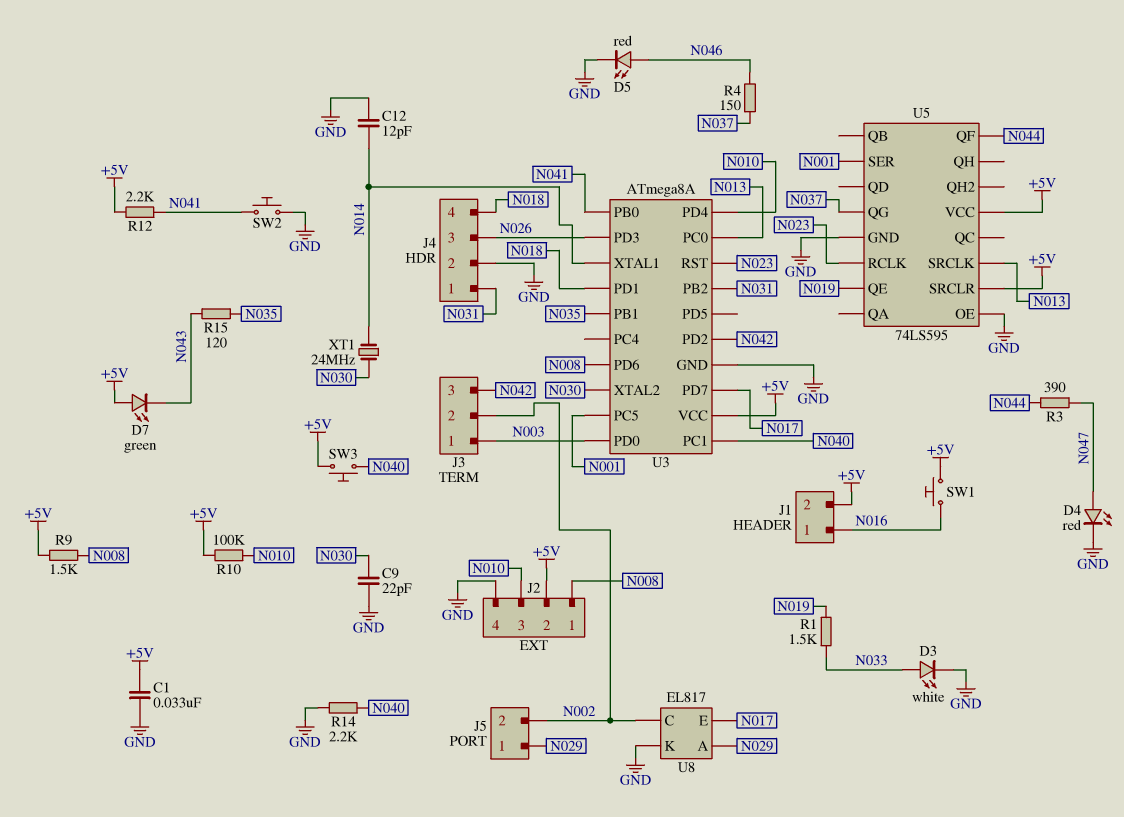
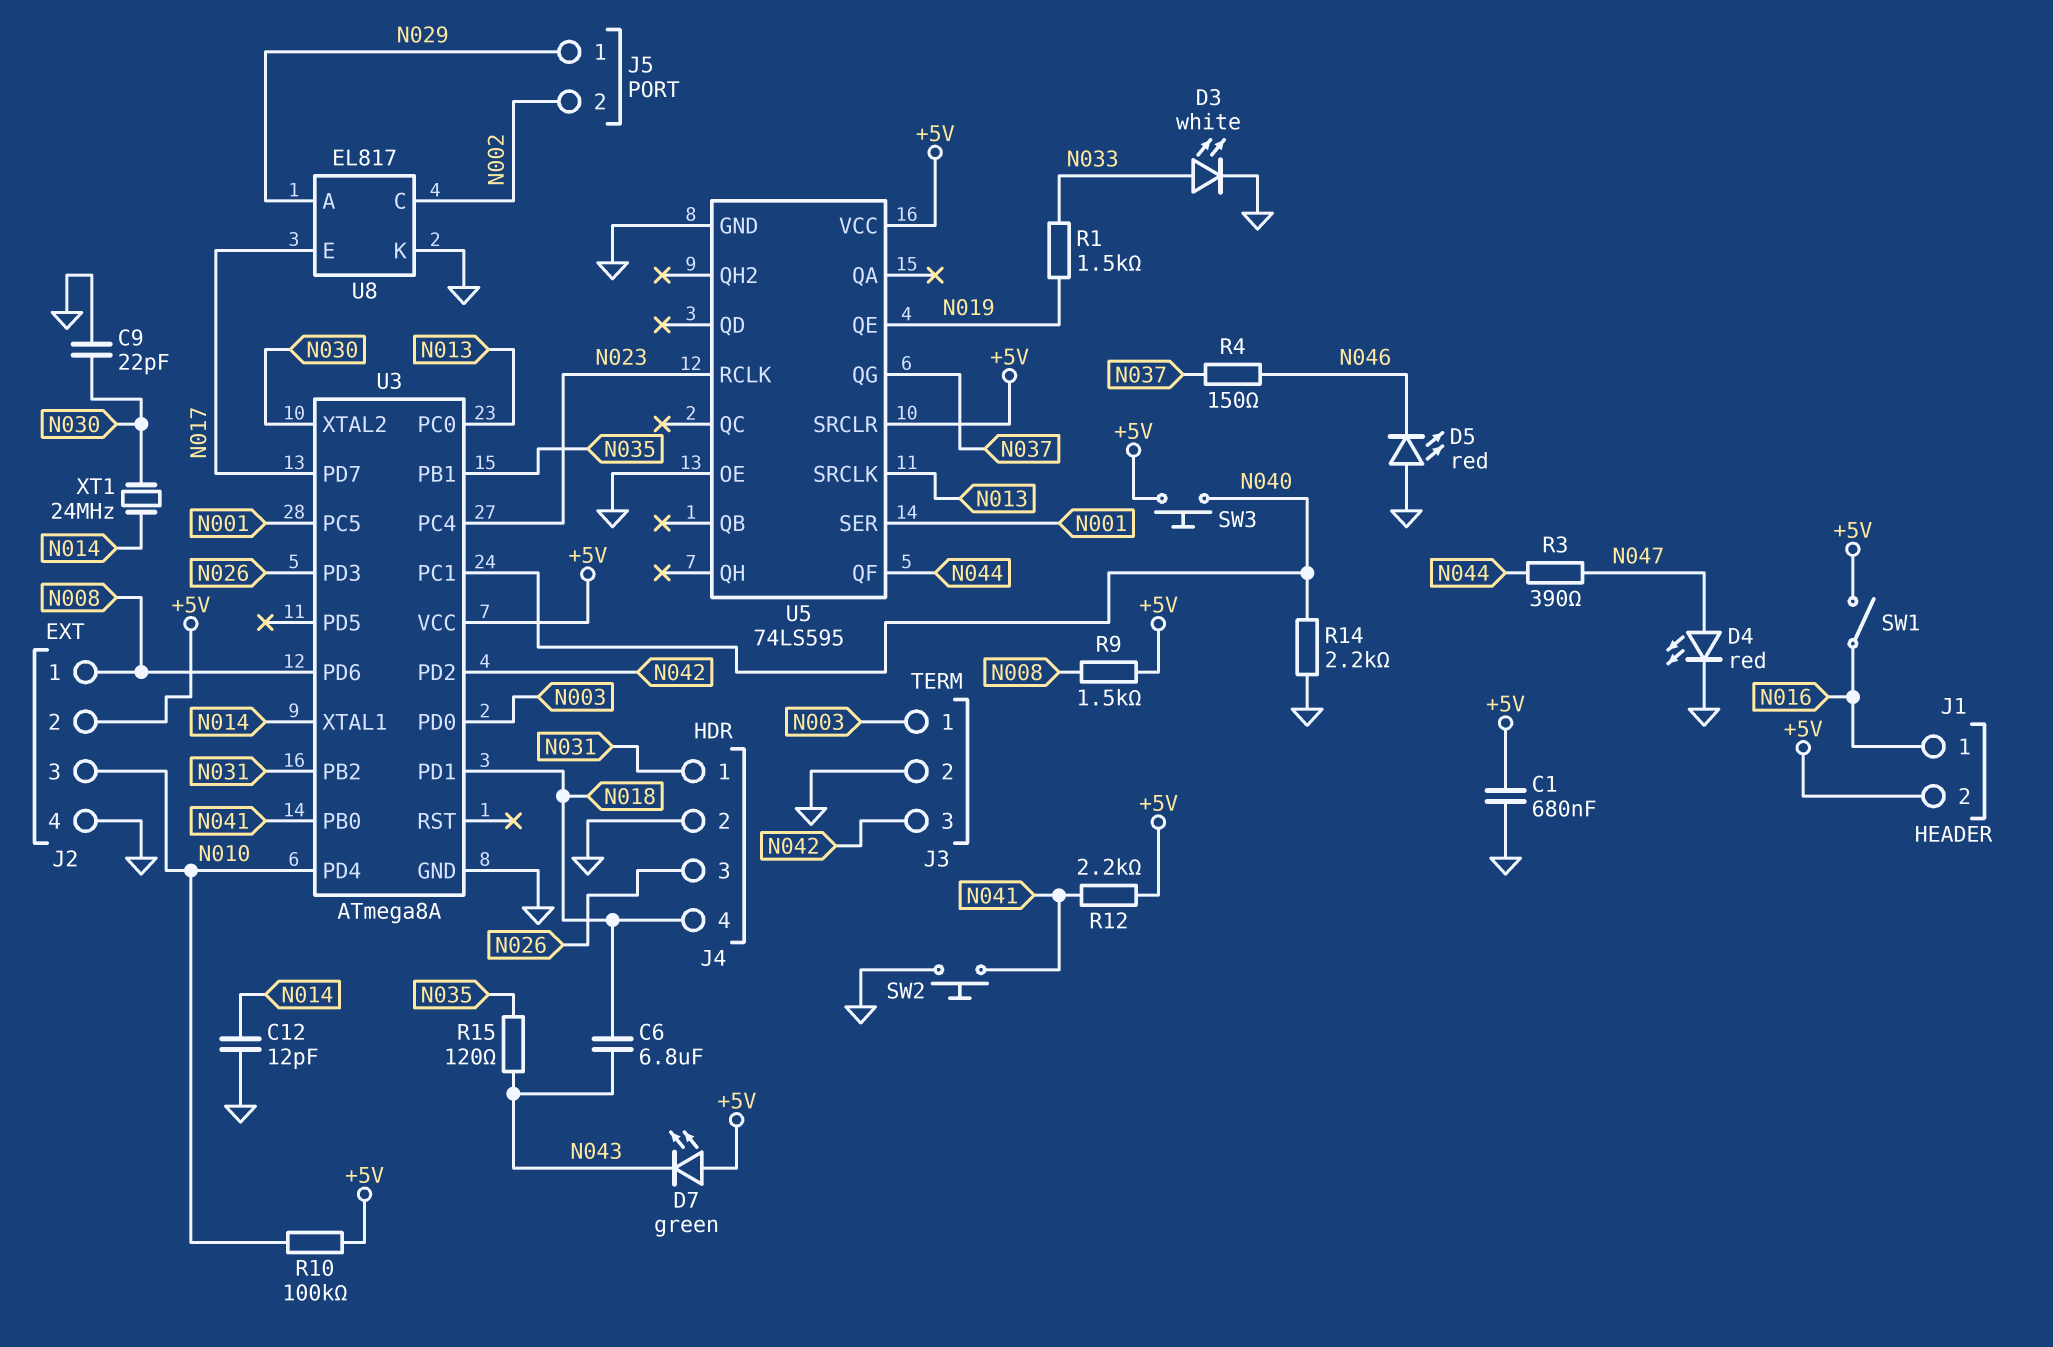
C1: 33nF (+5V, GND) -> 680nF (+5V, GND)
C6: none -> 6.8uF (N018, N043)
D5: LED red (A N046, K GND) -> LED red (A GND, K N046)
J3 pin 2: N002 -> GND
SW1: button (+5V, N016) -> switch (+5V, N016)
U3 pin PC4: none -> N023
U3 pin RST: N023 -> none

